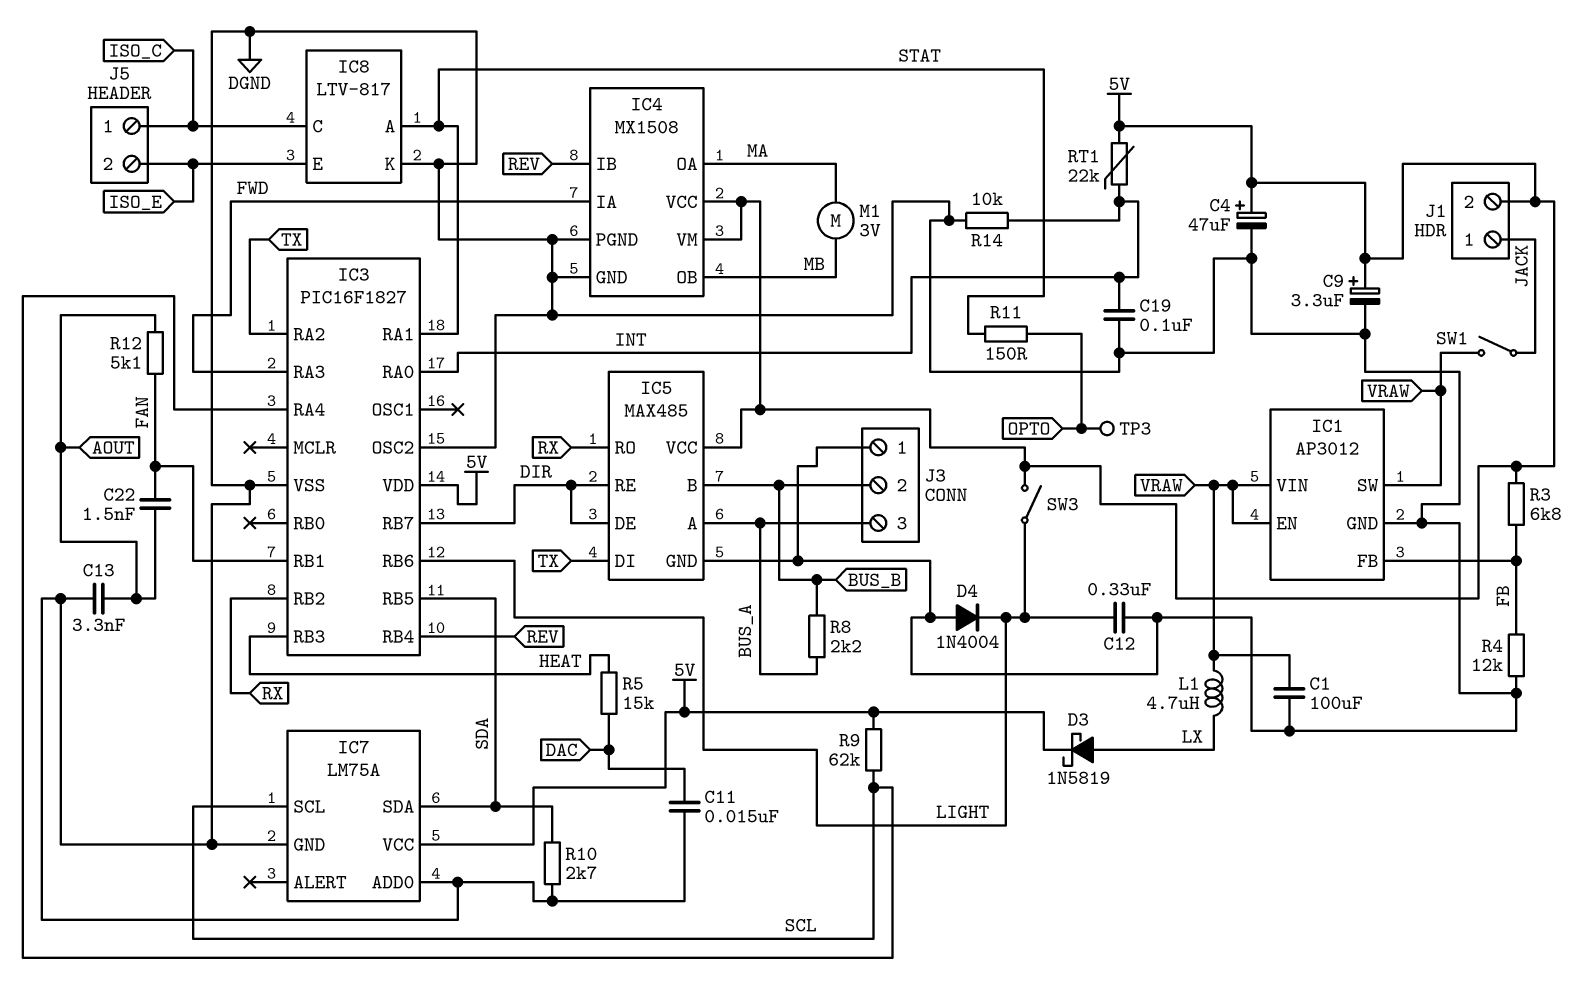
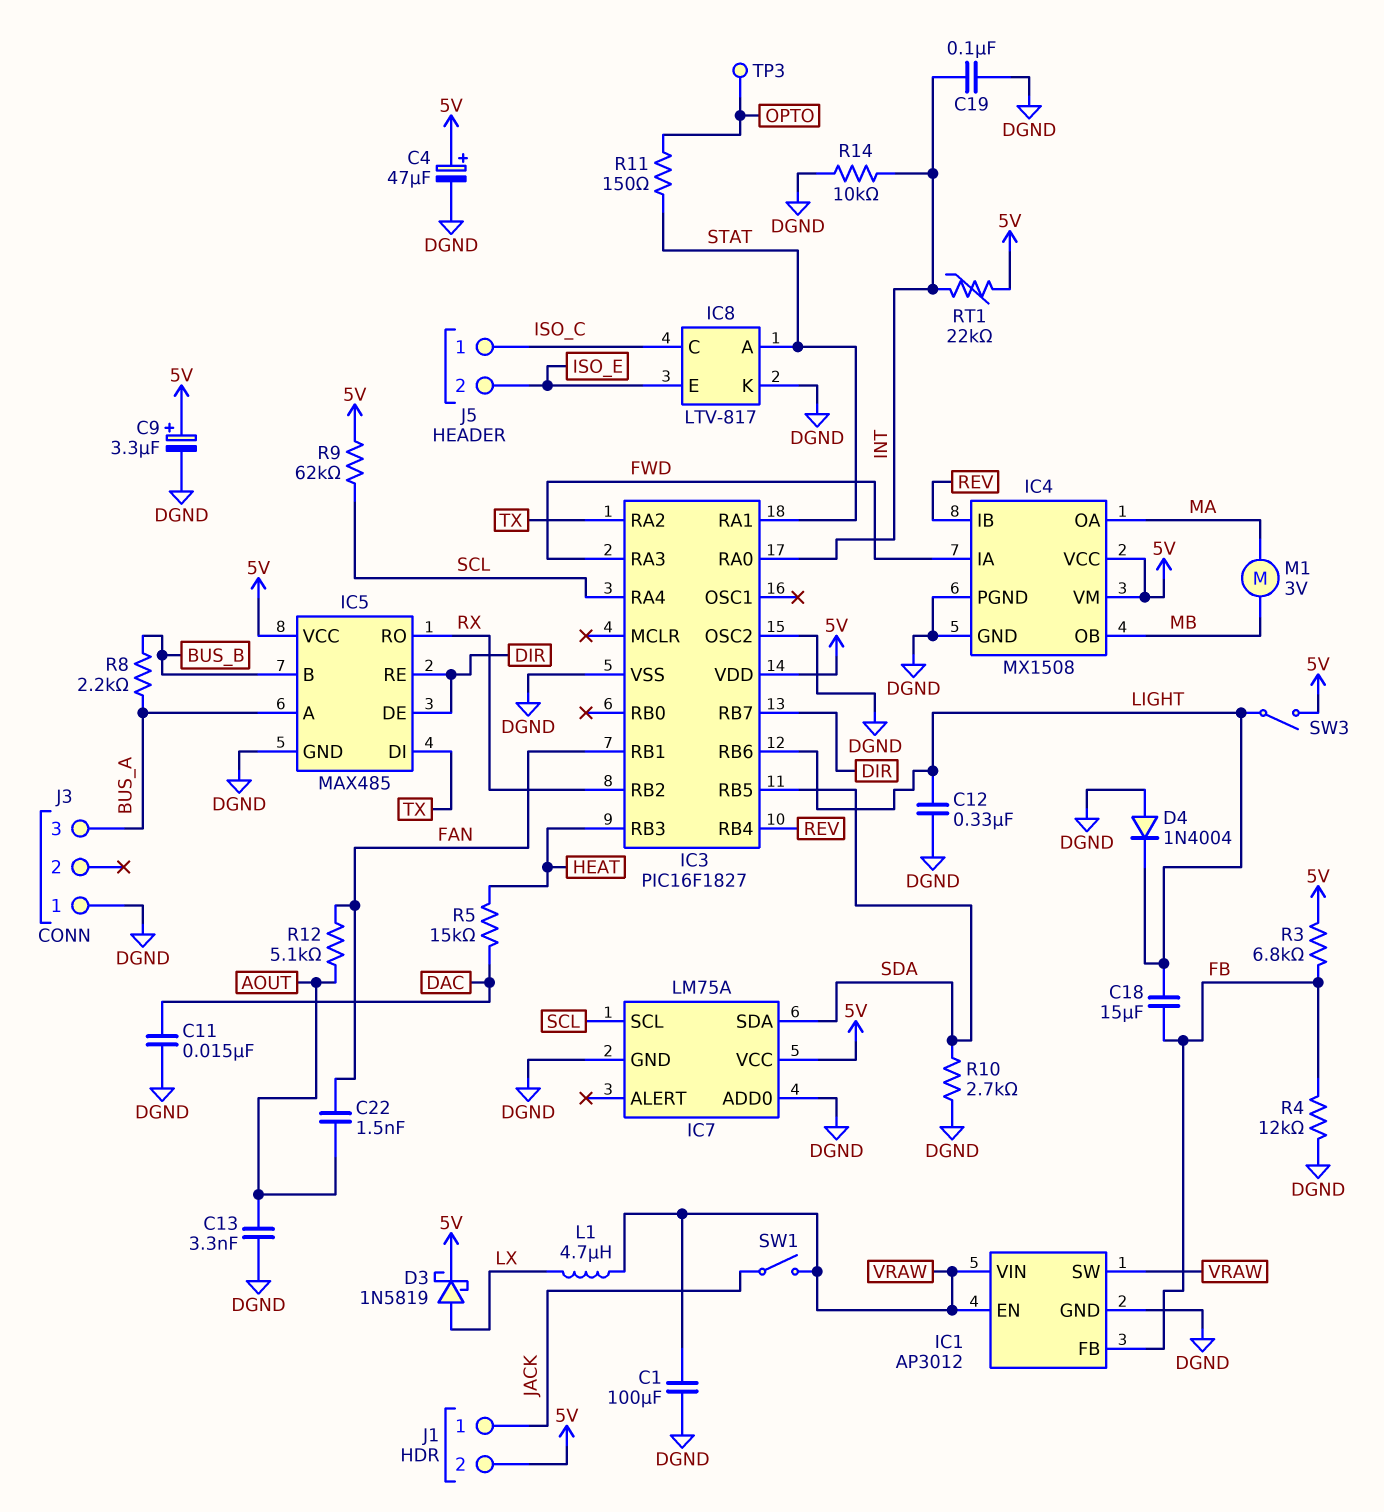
C18: none -> 15uF (FB, LIGHT)
J3 pin 2: BUS_B -> none

